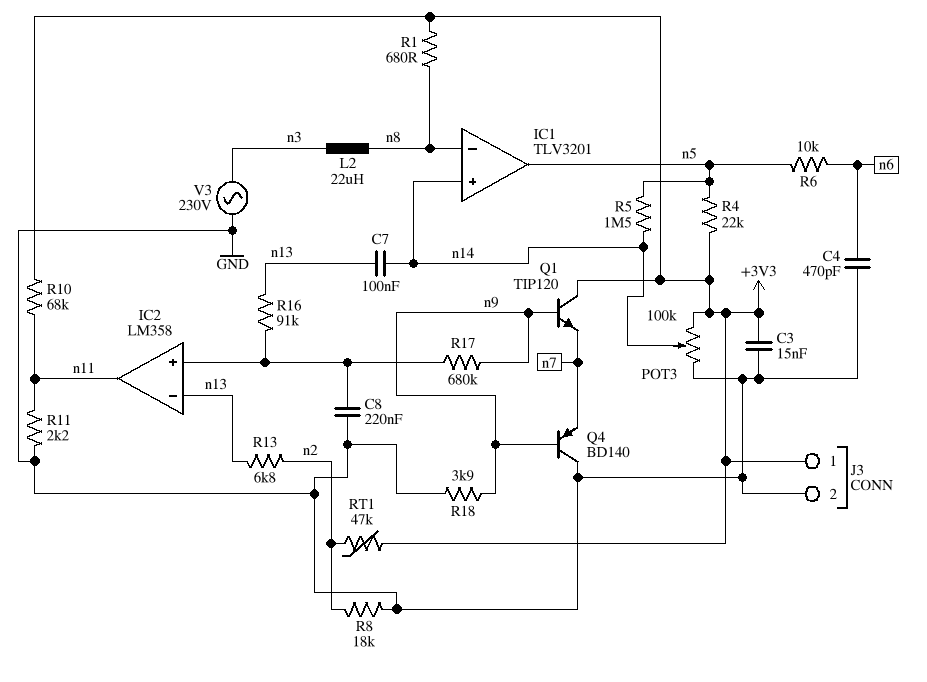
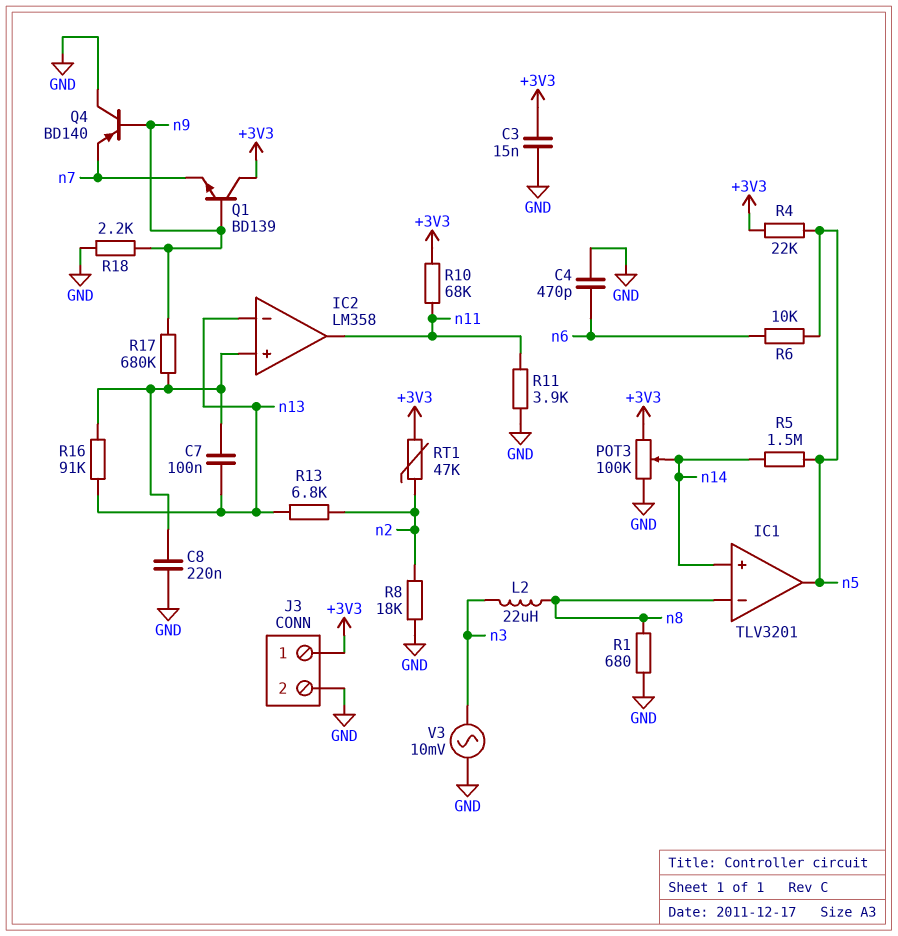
C7: 100nF (n13, n14) -> 100nF (IC2/in+, n13)
Q1: NPN TIP120 (B n9, C +3V3, E n7) -> NPN BD139 (B n9, C +3V3, E n7)
R1: 680 (+3V3, n8) -> 680 (GND, n8)
R11: 2.2k (GND, n11) -> 3.9k (GND, n11)
R18: 3.9k (GND, n9) -> 2.2k (GND, n9)
V3: AC 230V (GND, n3) -> AC 10mV (GND, n3)

